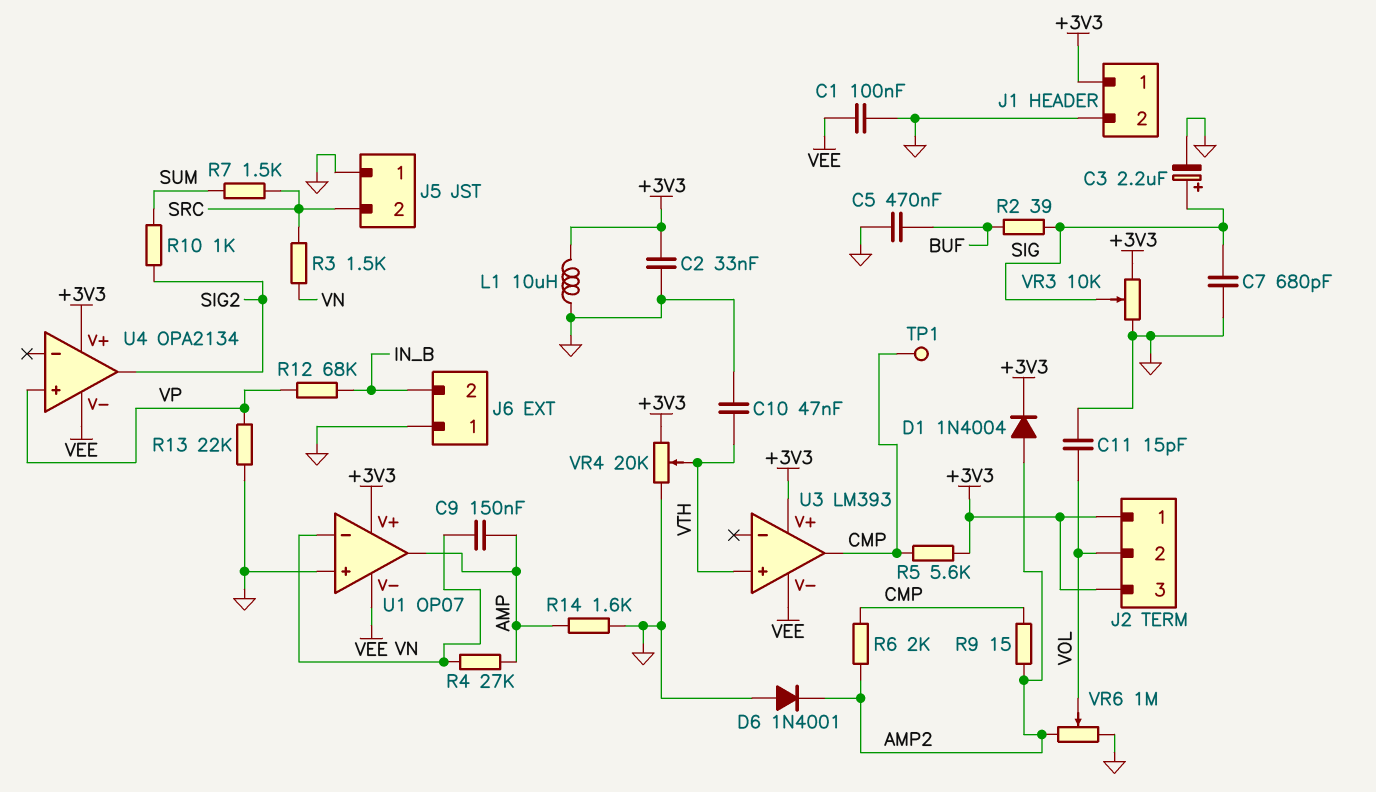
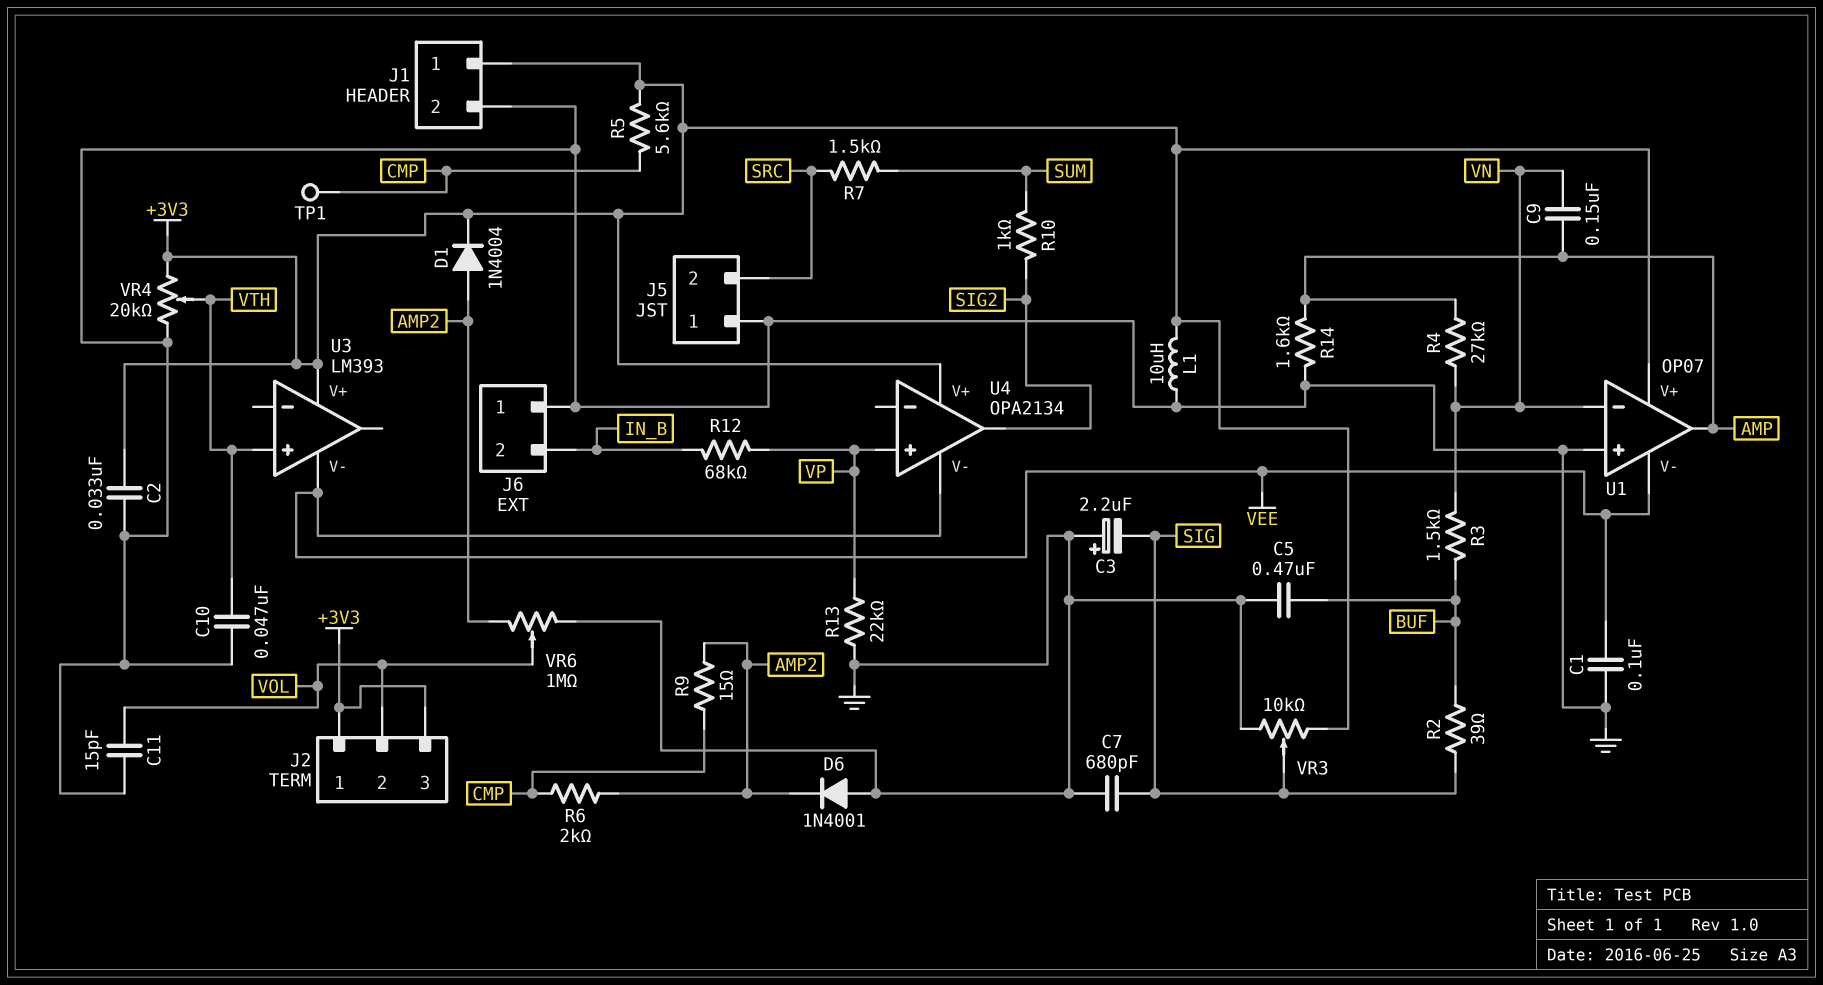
C3: 2.2uF (plus SIG, minus GND) -> 2.2uF (plus GND, minus SIG)
R3: 1.5k (SRC, VN) -> 1.5k (BUF, VN)
U3 pin out: CMP -> none

